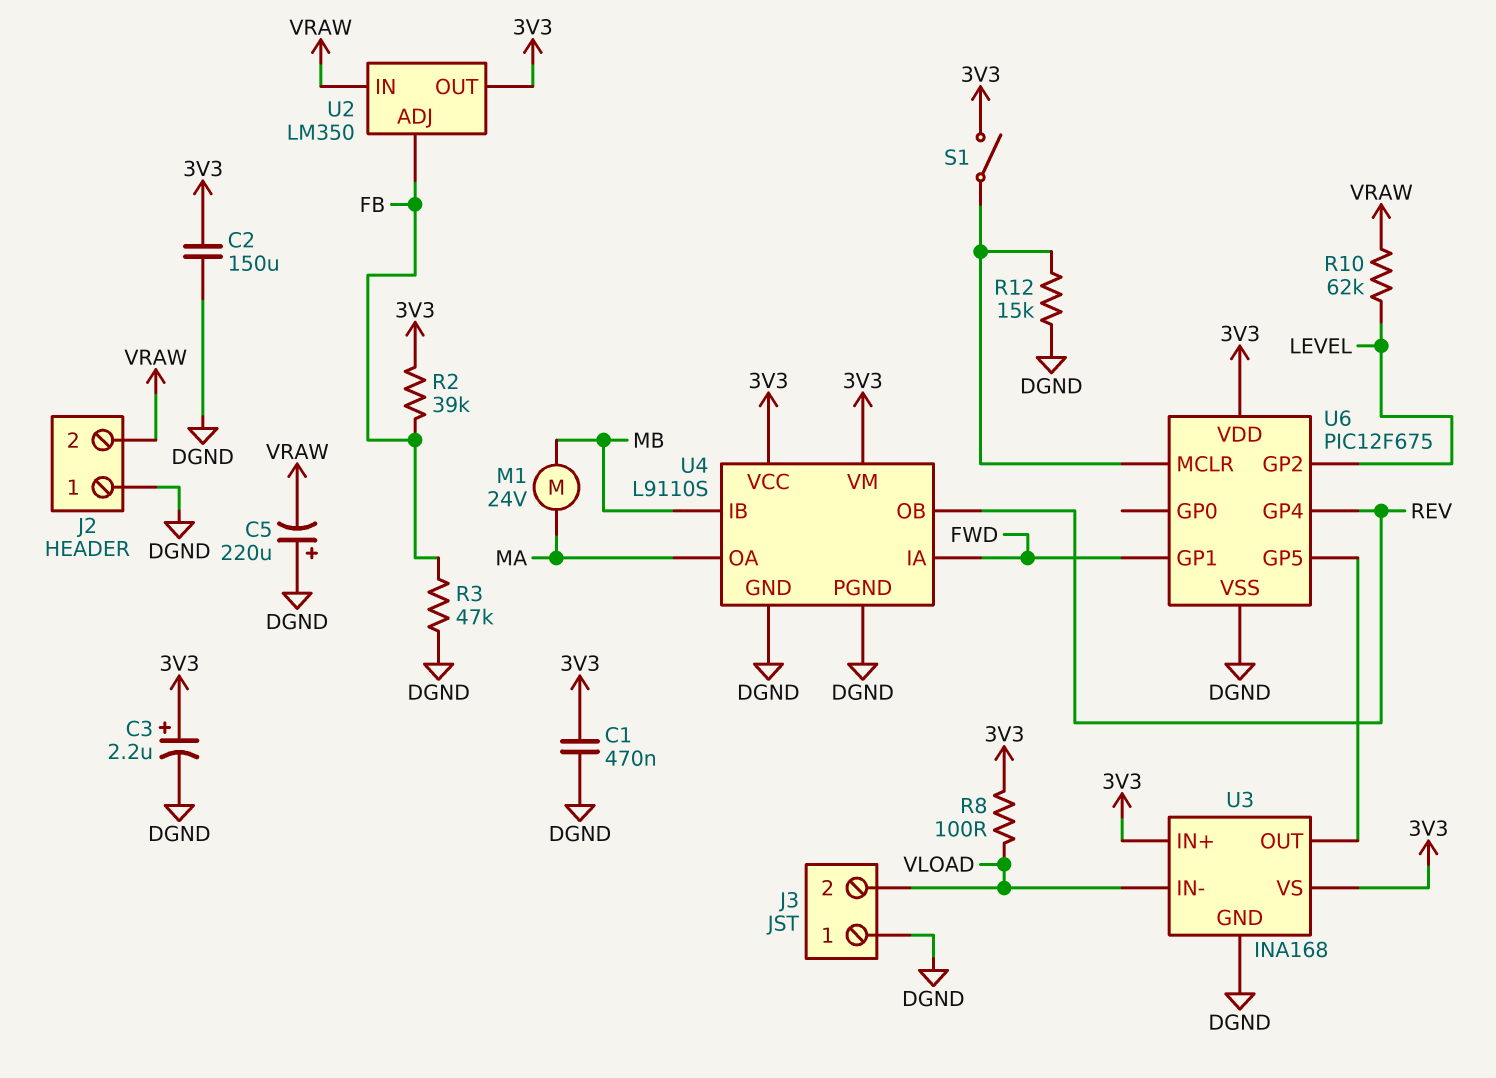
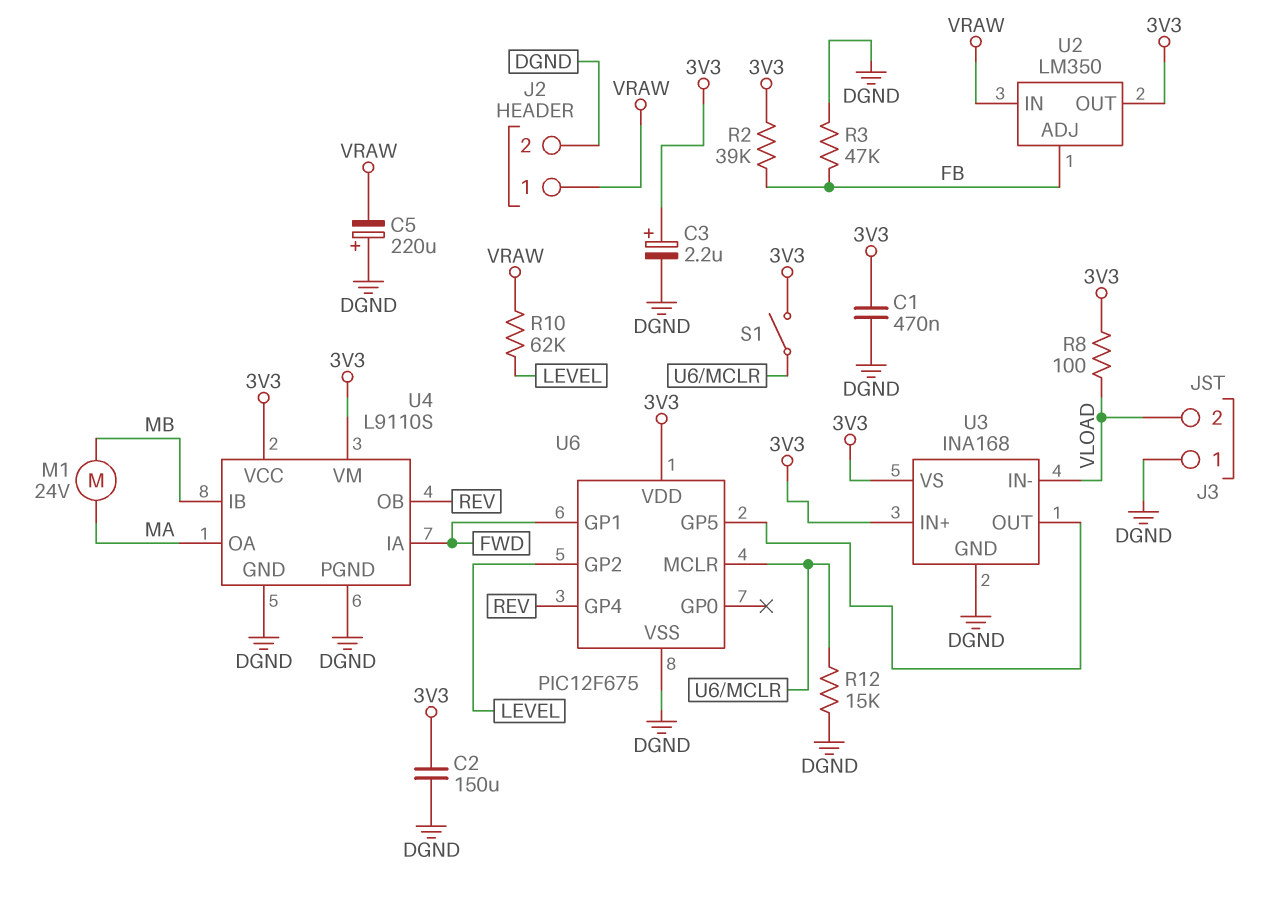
J2 pin 1: DGND -> VRAW
J2 pin 2: VRAW -> DGND

